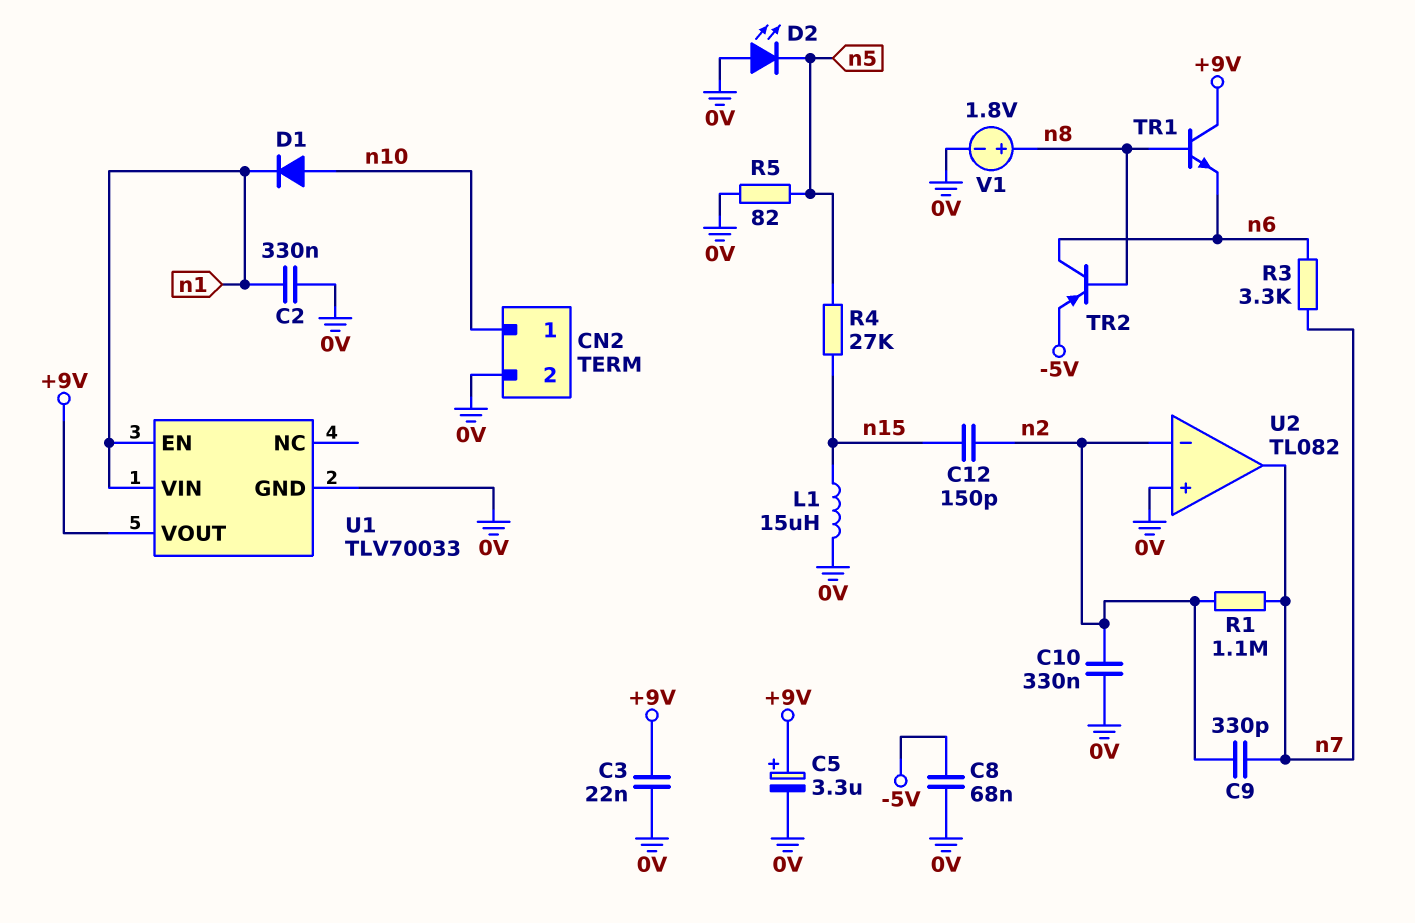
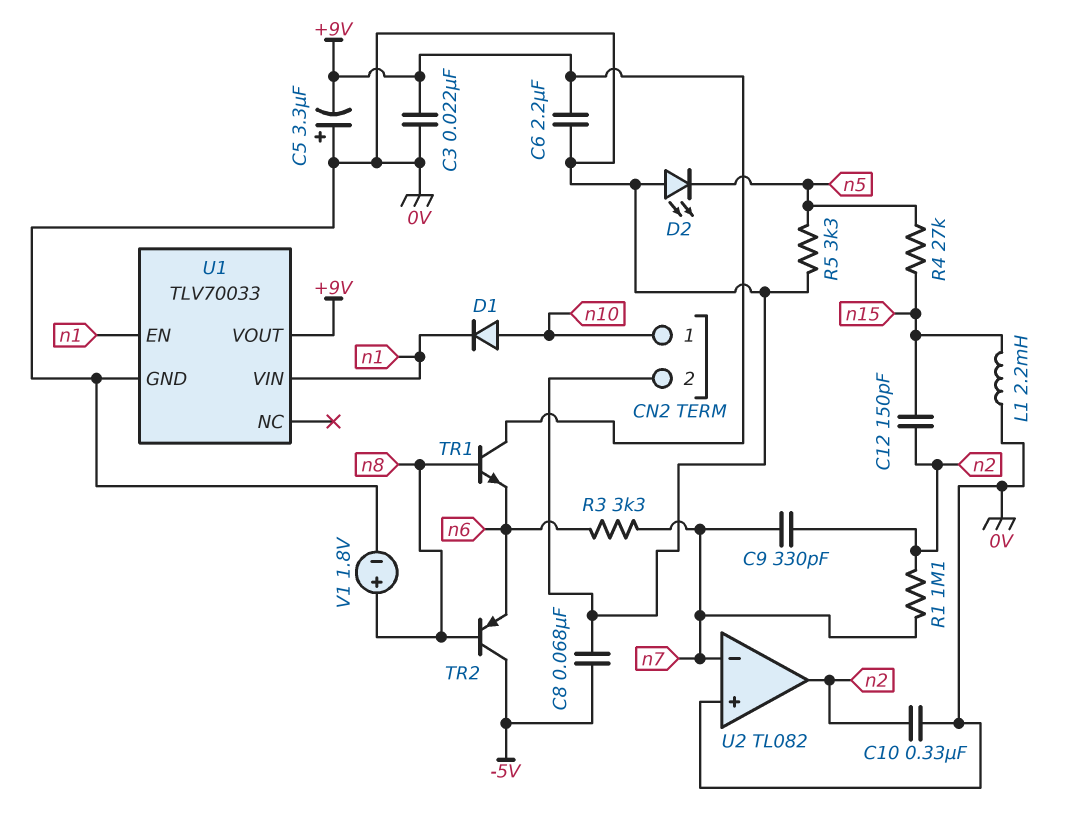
C2: 330nF (0V, n1) -> none
C5: 3.3uF (plus +9V, minus 0V) -> 3.3uF (plus 0V, minus +9V)
C6: none -> 2.2uF (+9V, 0V)
L1: 15uH (0V, n15) -> 2.2mH (0V, n15)
R5: 82 (0V, n5) -> 3.3k (0V, n5)
TR2: PNP (B n8, C n6, E -5V) -> PNP (B n8, C -5V, E n6)
U2 pin in-: n2 -> n7
U2 pin out: n7 -> n2

